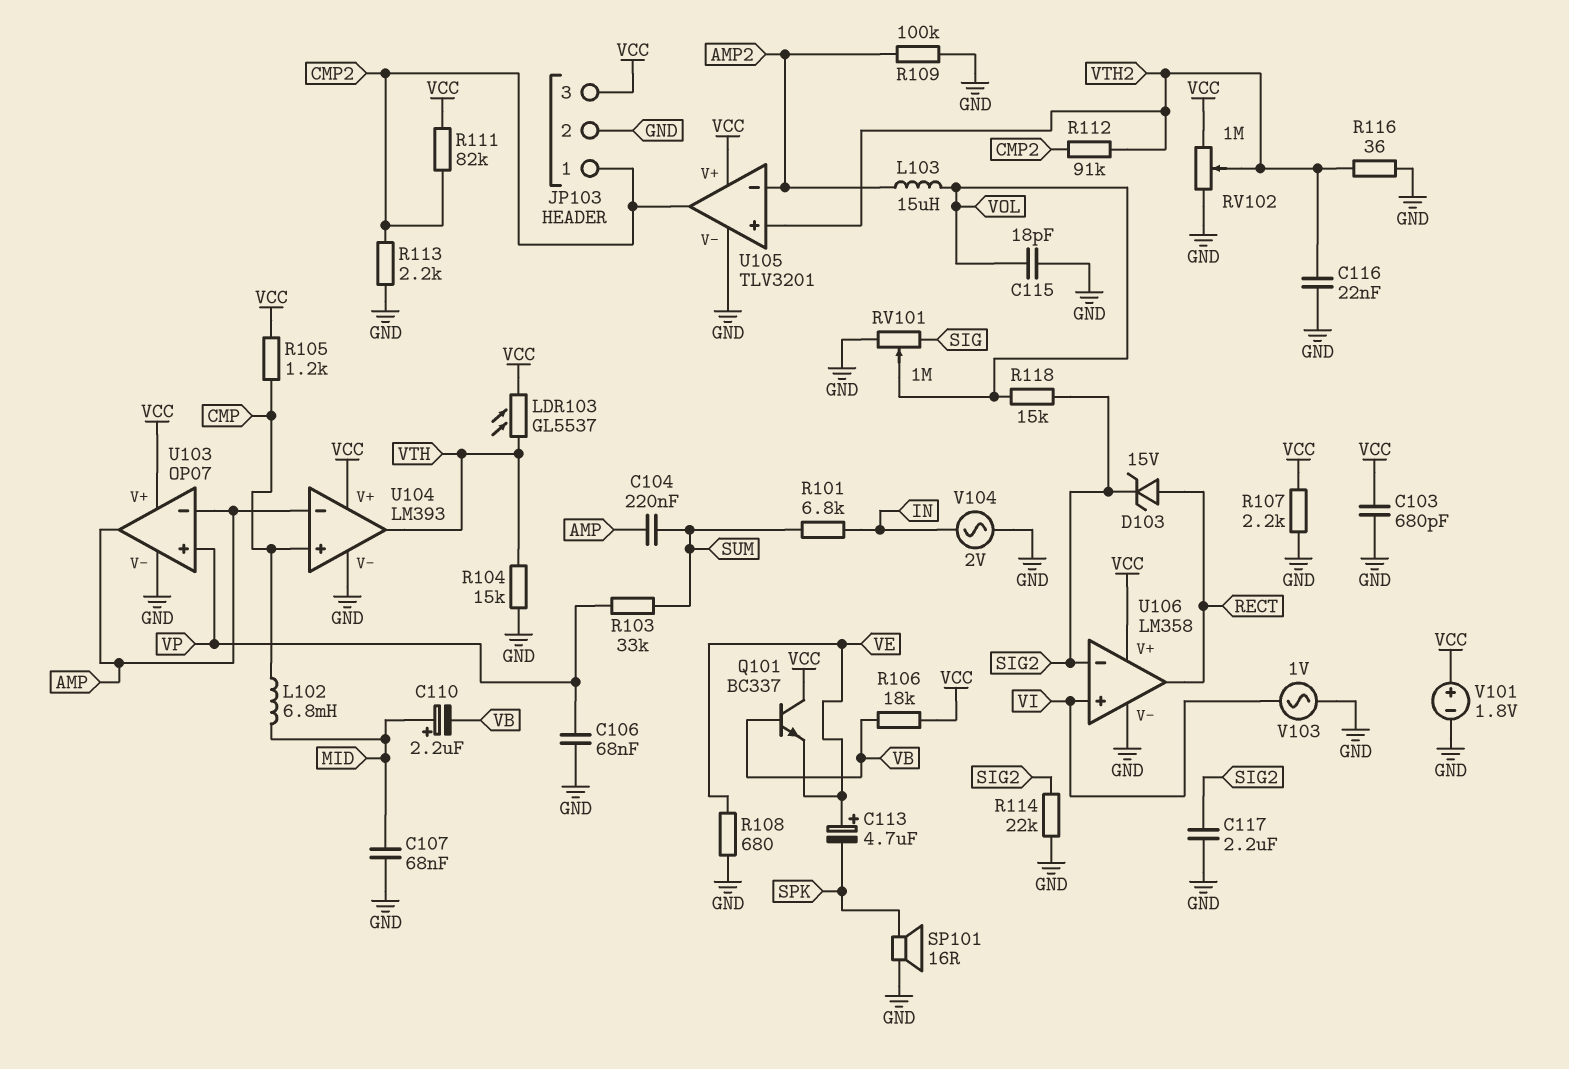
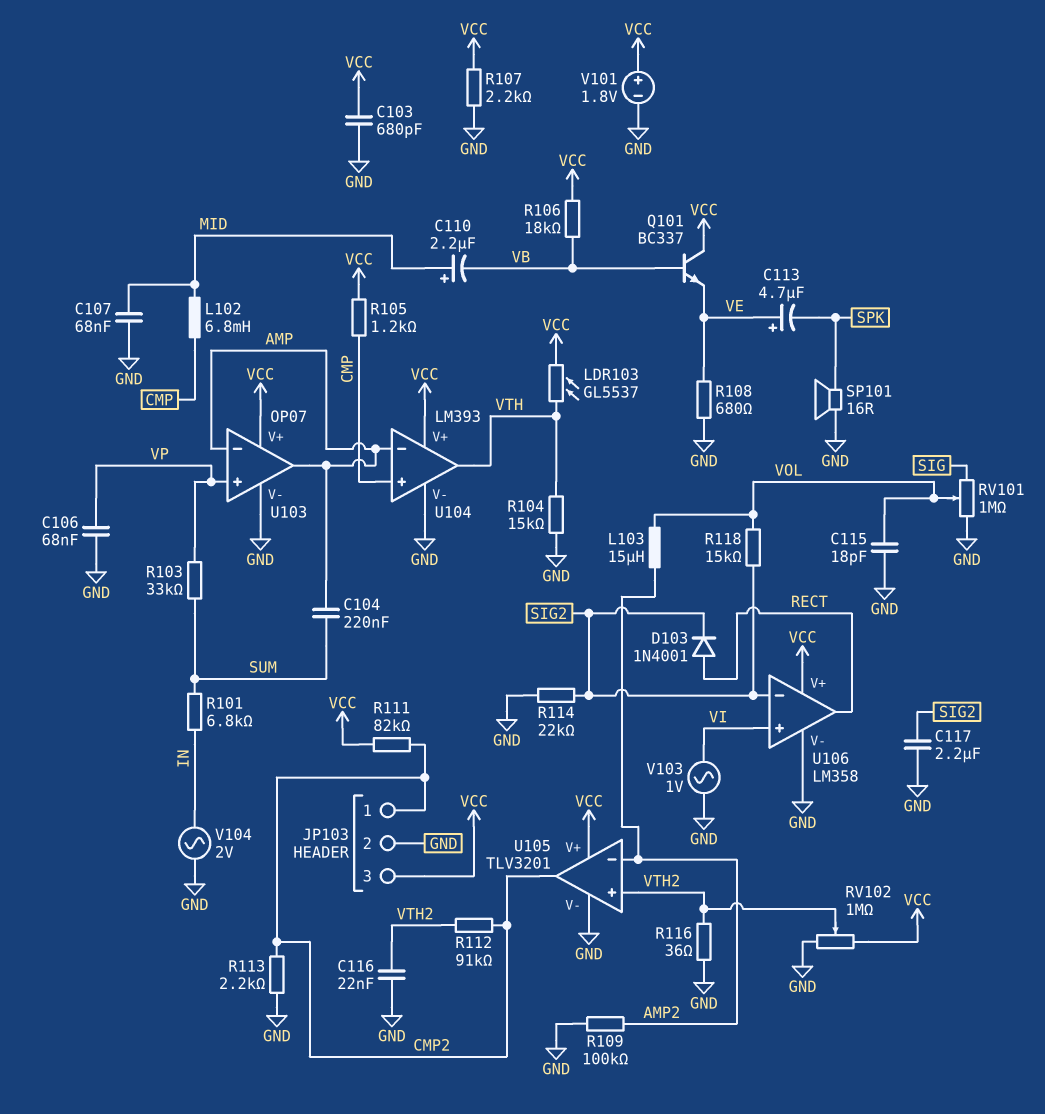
D103: zener 15V (A RECT, K SIG2) -> diode 1N4001 (A RECT, K SIG2)

